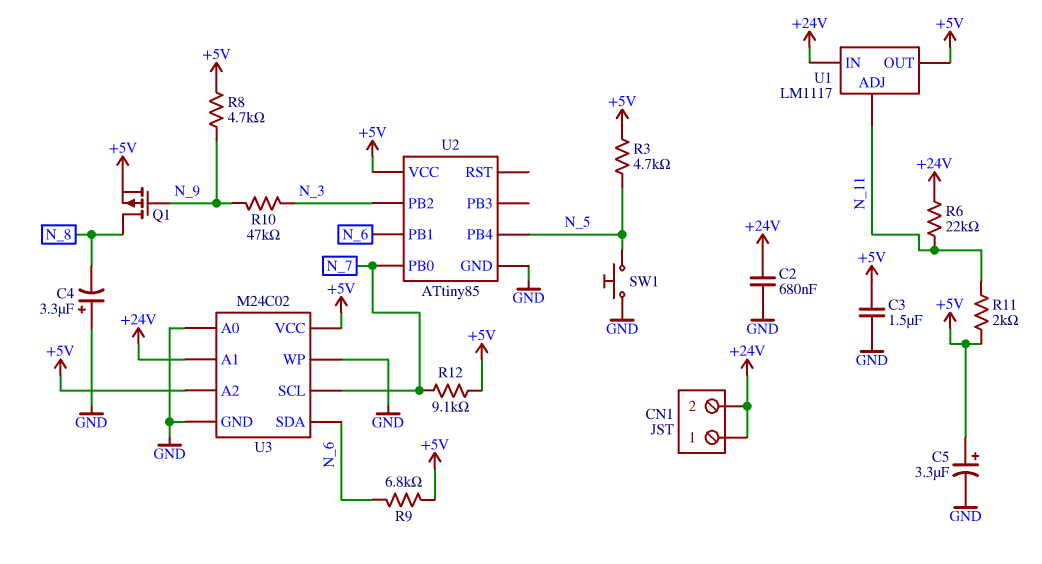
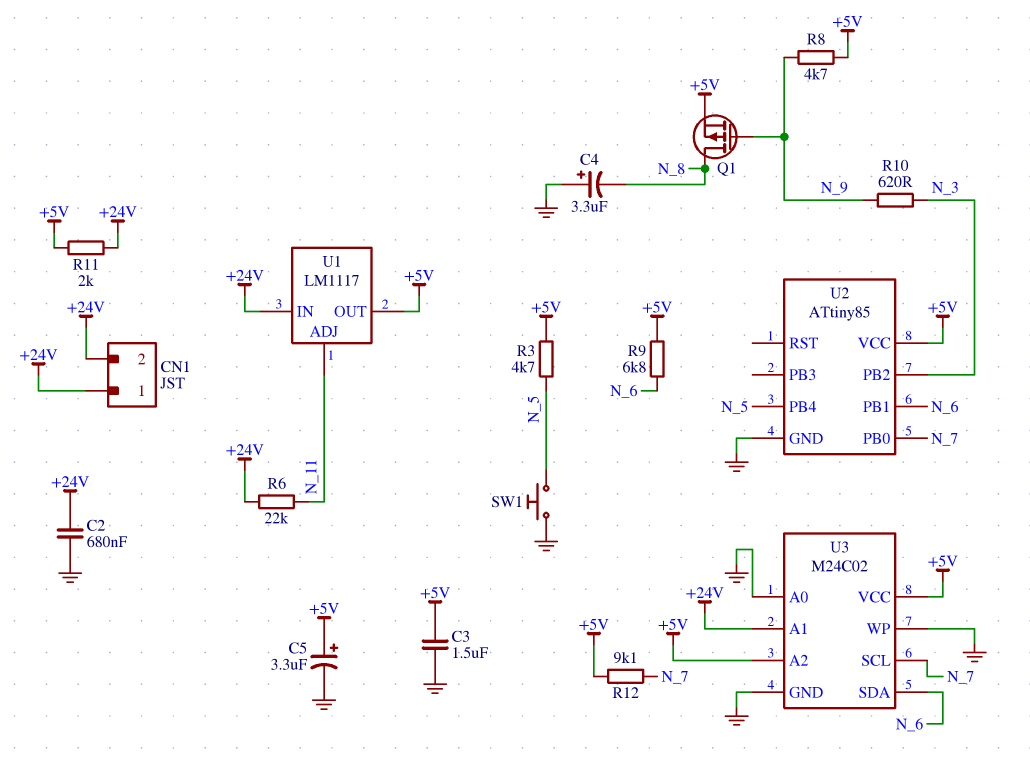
R10: 47k (N_3, N_9) -> 620 (N_3, N_9)
R11: 2k (+5V, N_11) -> 2k (+5V, +24V)

